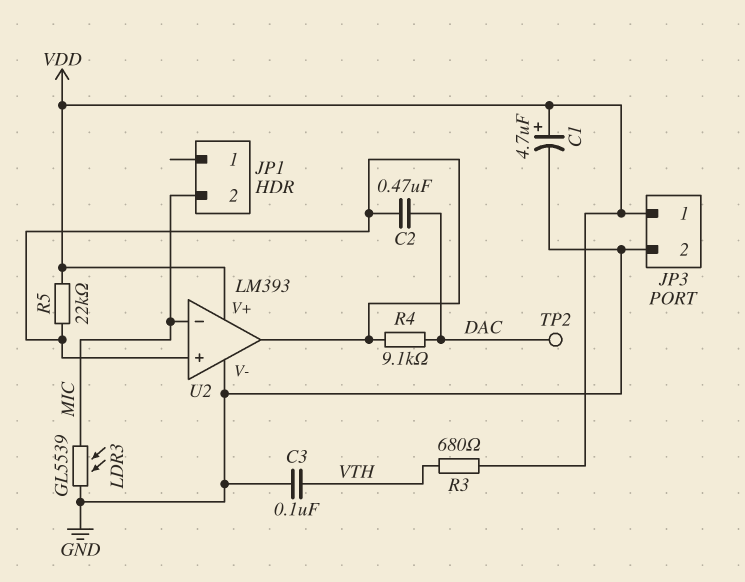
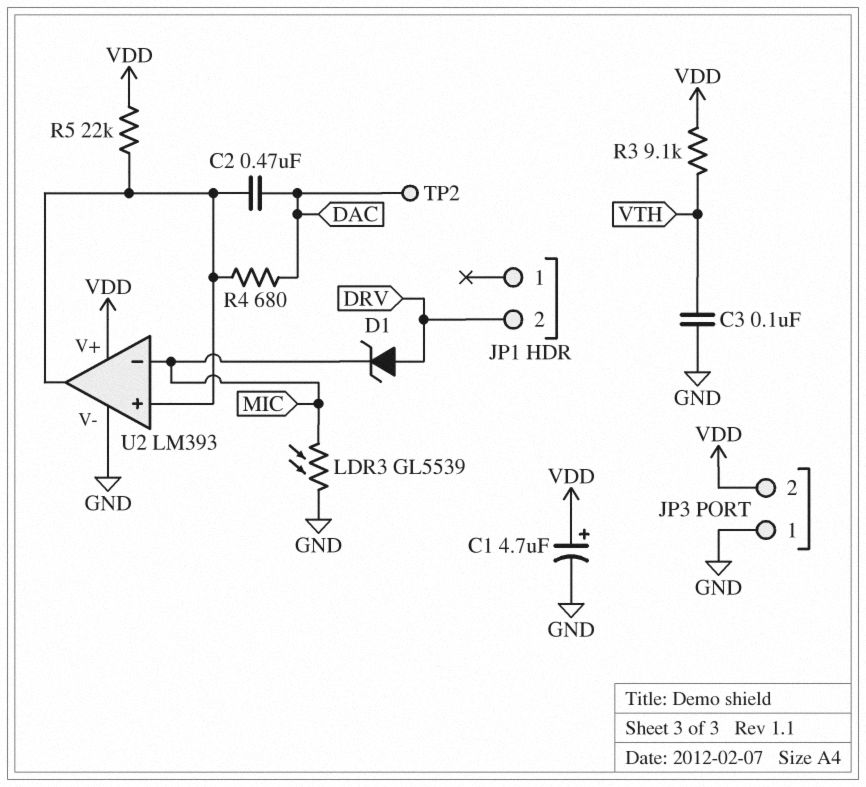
D1: none -> zener (A DRV, K MIC)
JP1 pin 2: MIC -> DRV
JP3 pin 1: VDD -> GND
JP3 pin 2: GND -> VDD
R3: 680 (VDD, VTH) -> 9.1k (VDD, VTH)
R4: 9.1k (DAC, U2/in+) -> 680 (DAC, U2/in+)

